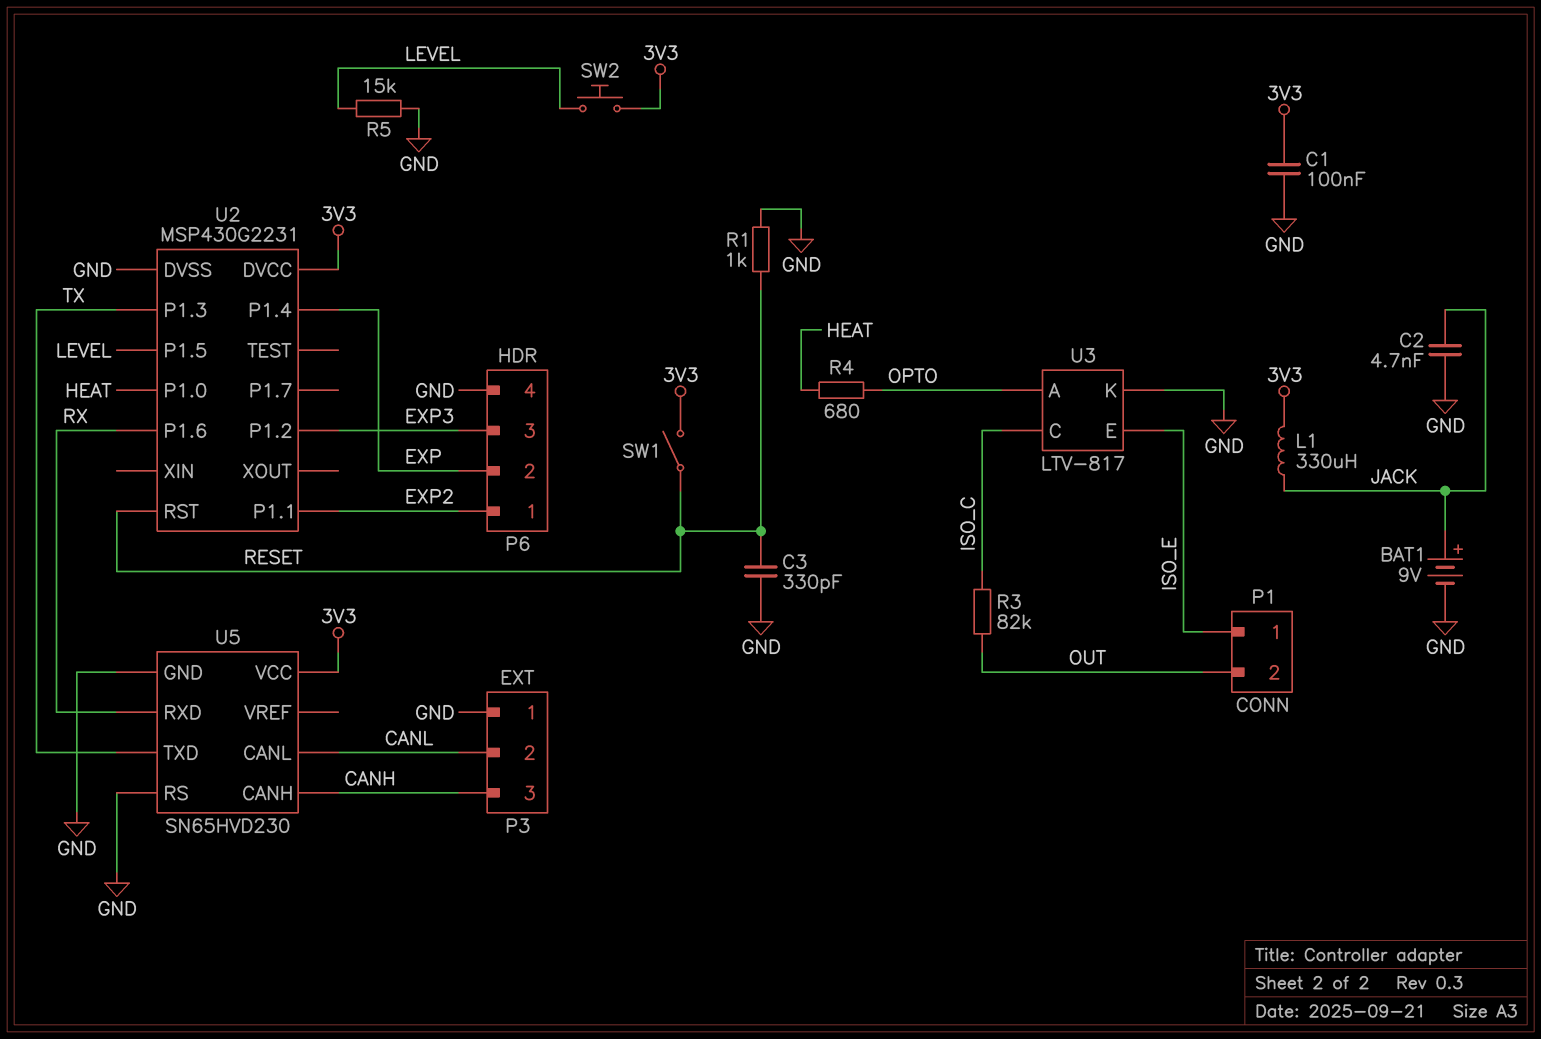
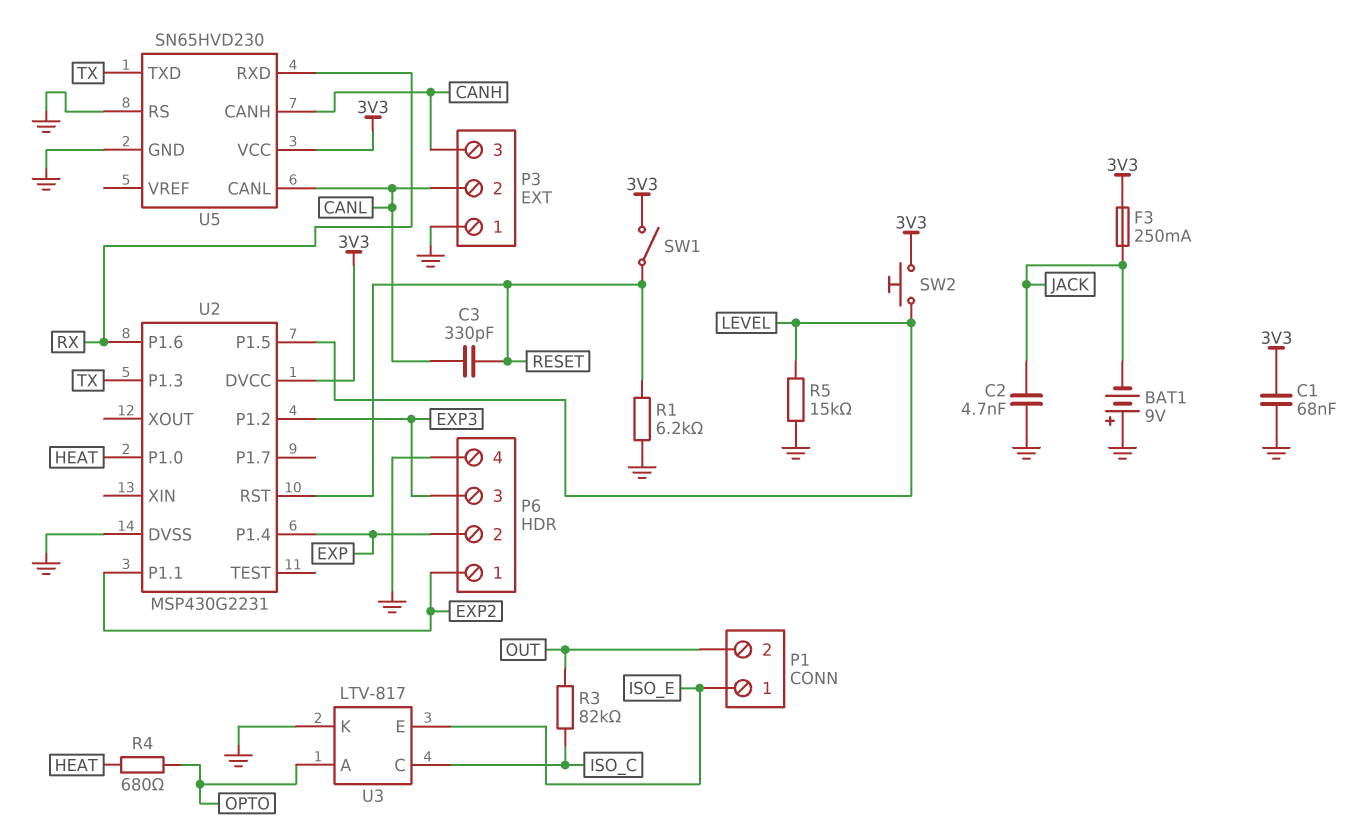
BAT1: 9V (plus JACK, minus GND) -> 9V (plus GND, minus JACK)
C1: 100nF (3V3, GND) -> 68nF (3V3, GND)
C3: 330pF (GND, RESET) -> 330pF (CANL, RESET)
F3: none -> 250mA (3V3, JACK)
L1: 330uH (3V3, JACK) -> none
R1: 1k (GND, RESET) -> 6.2k (GND, RESET)

